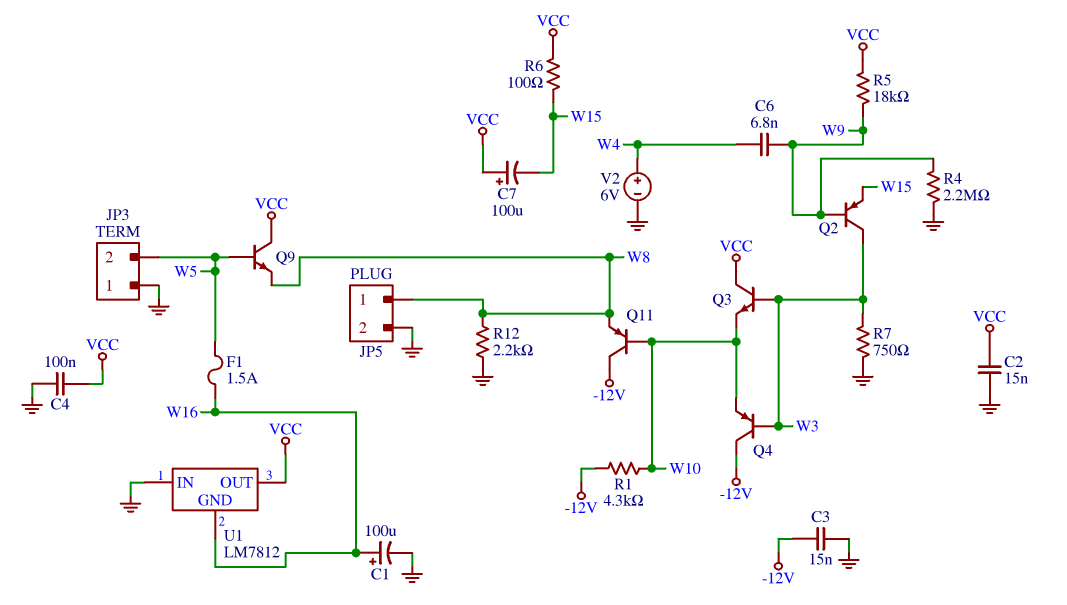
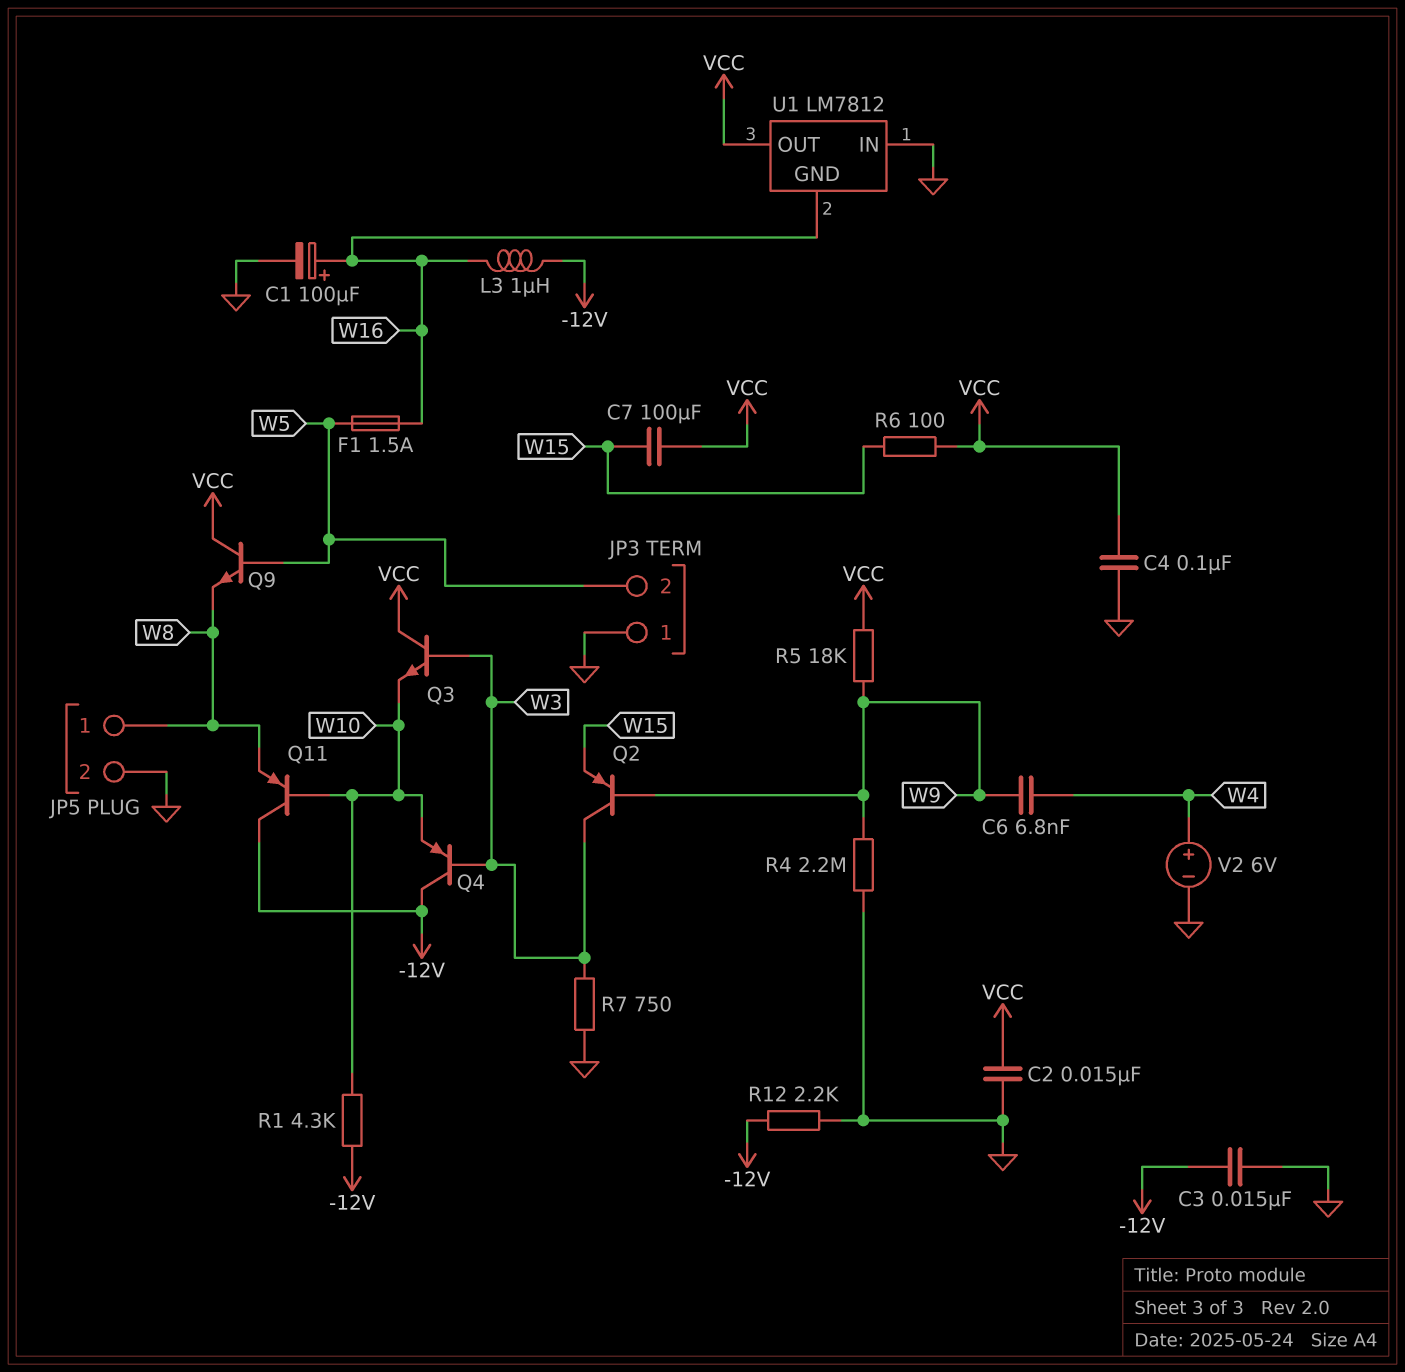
C7: 100uF (plus VCC, minus W15) -> 100uF (VCC, W15)
L3: none -> 1uH (-12V, W16)
R12: 2.2k (GND, W8) -> 2.2k (-12V, GND)

